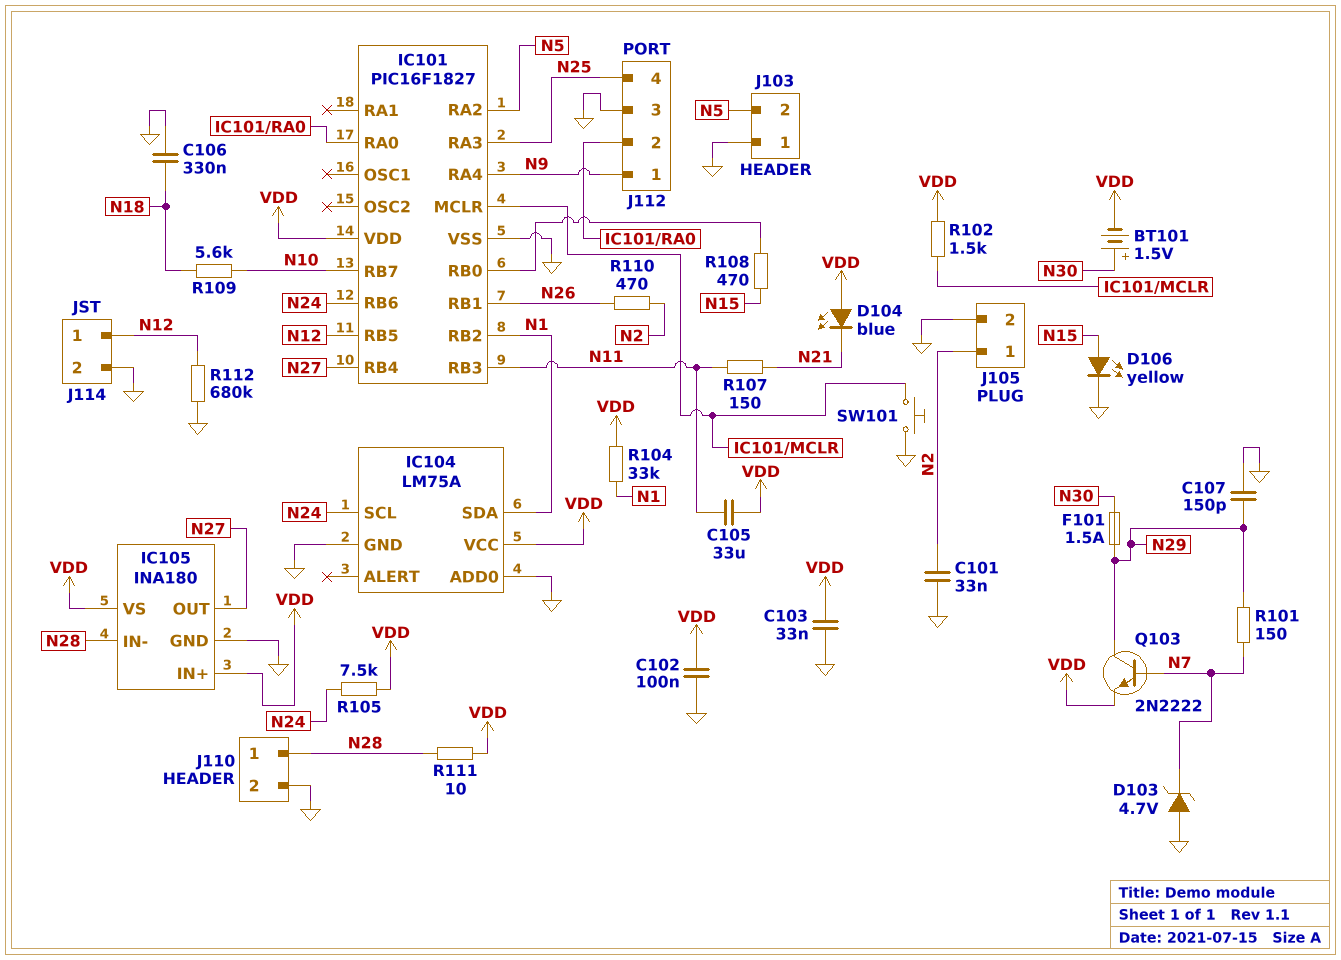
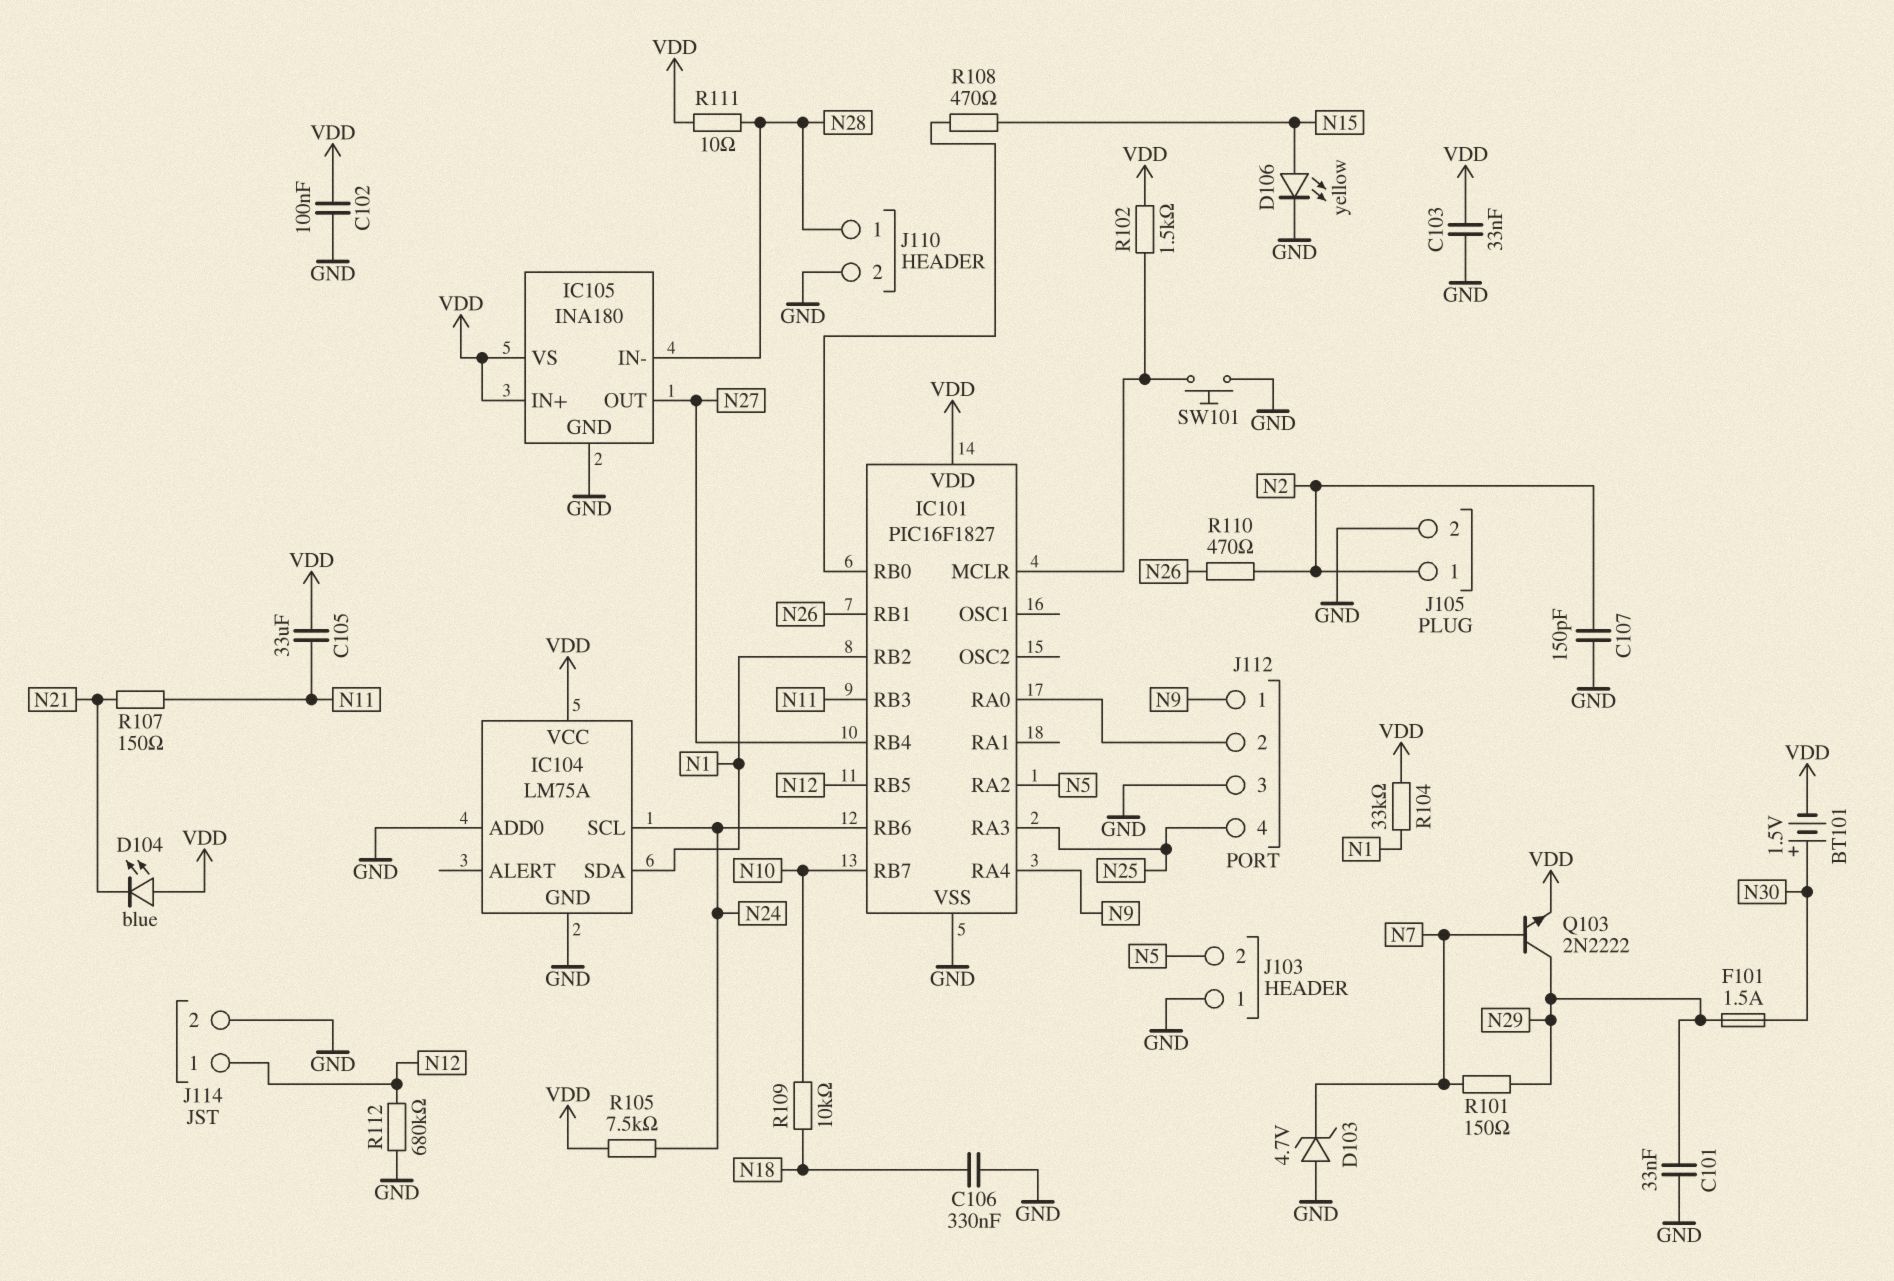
C101: 33nF (GND, N2) -> 33nF (GND, N29)
C107: 150pF (GND, N29) -> 150pF (GND, N2)
R109: 5.6k (N10, N18) -> 10k (N10, N18)

